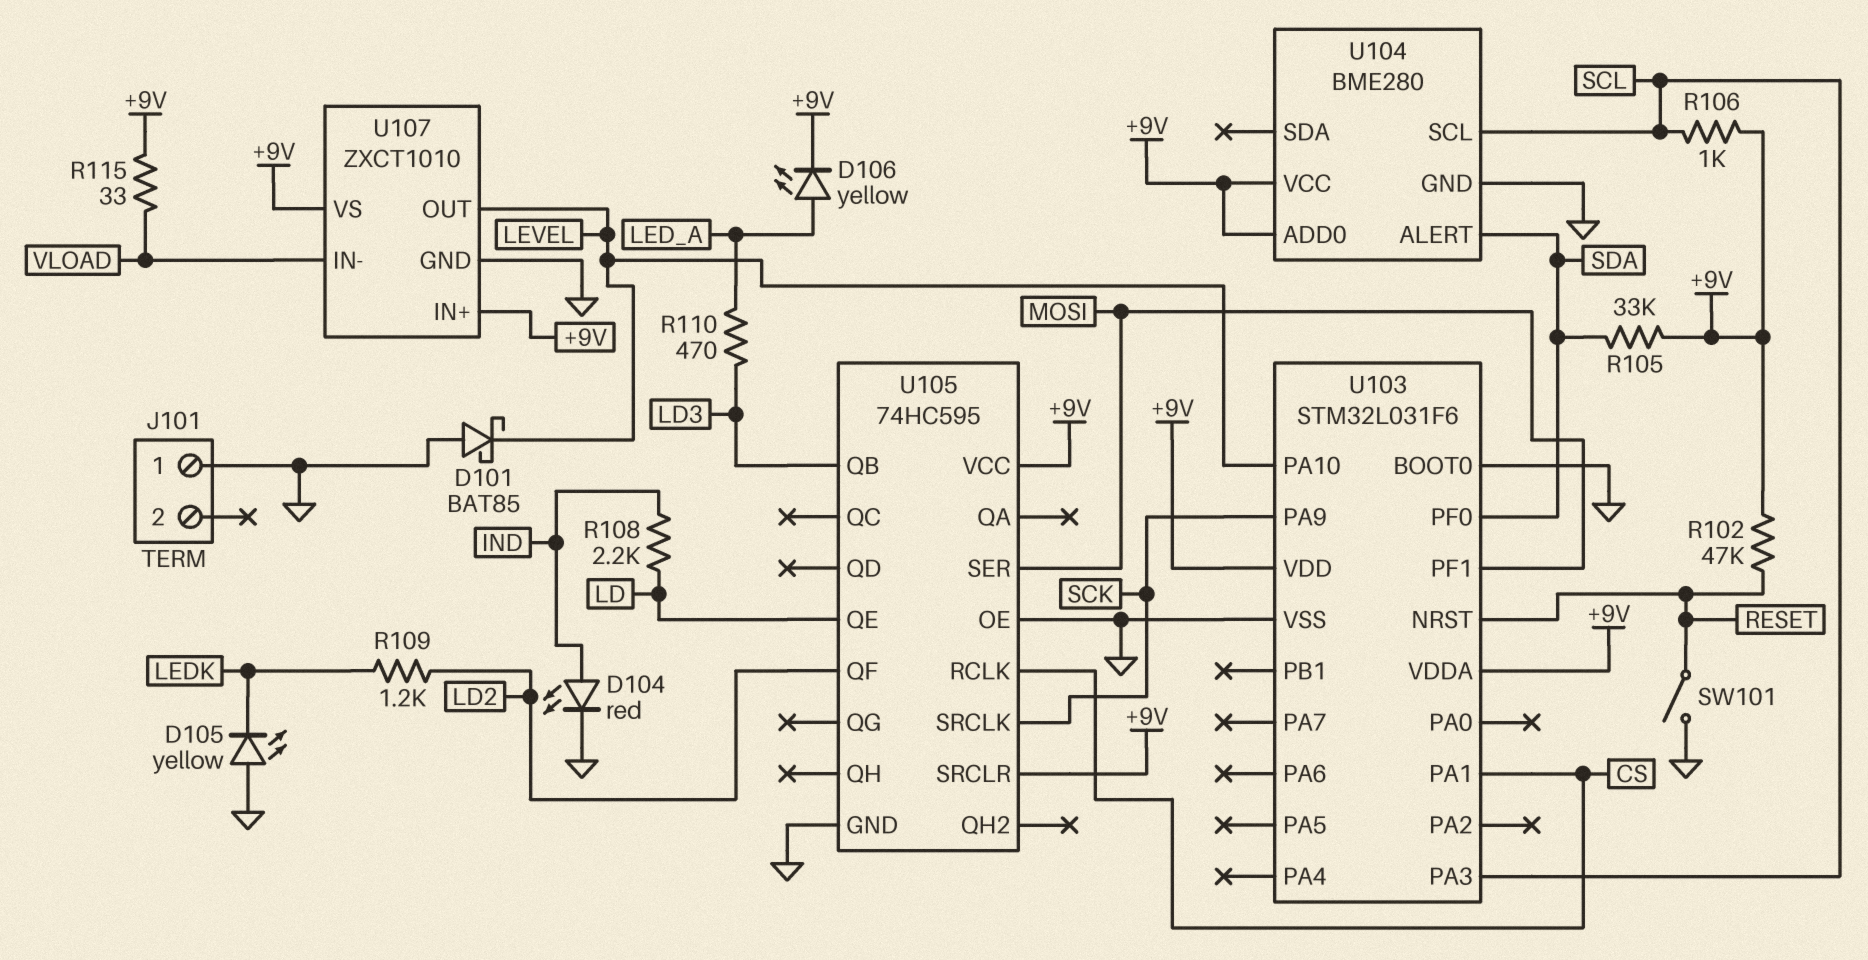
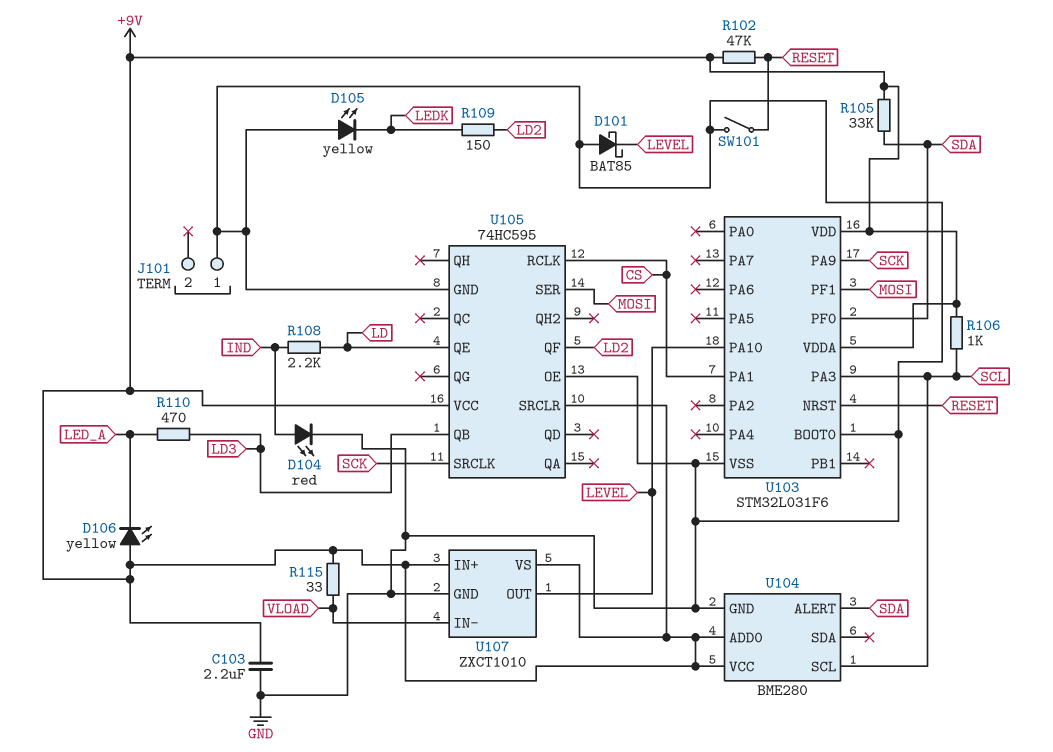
C103: none -> 2.2uF (+9V, GND)
D106: LED yellow (A LED_A, K +9V) -> LED yellow (A +9V, K LED_A)
R109: 1.2k (LD2, LEDK) -> 150 (LD2, LEDK)

